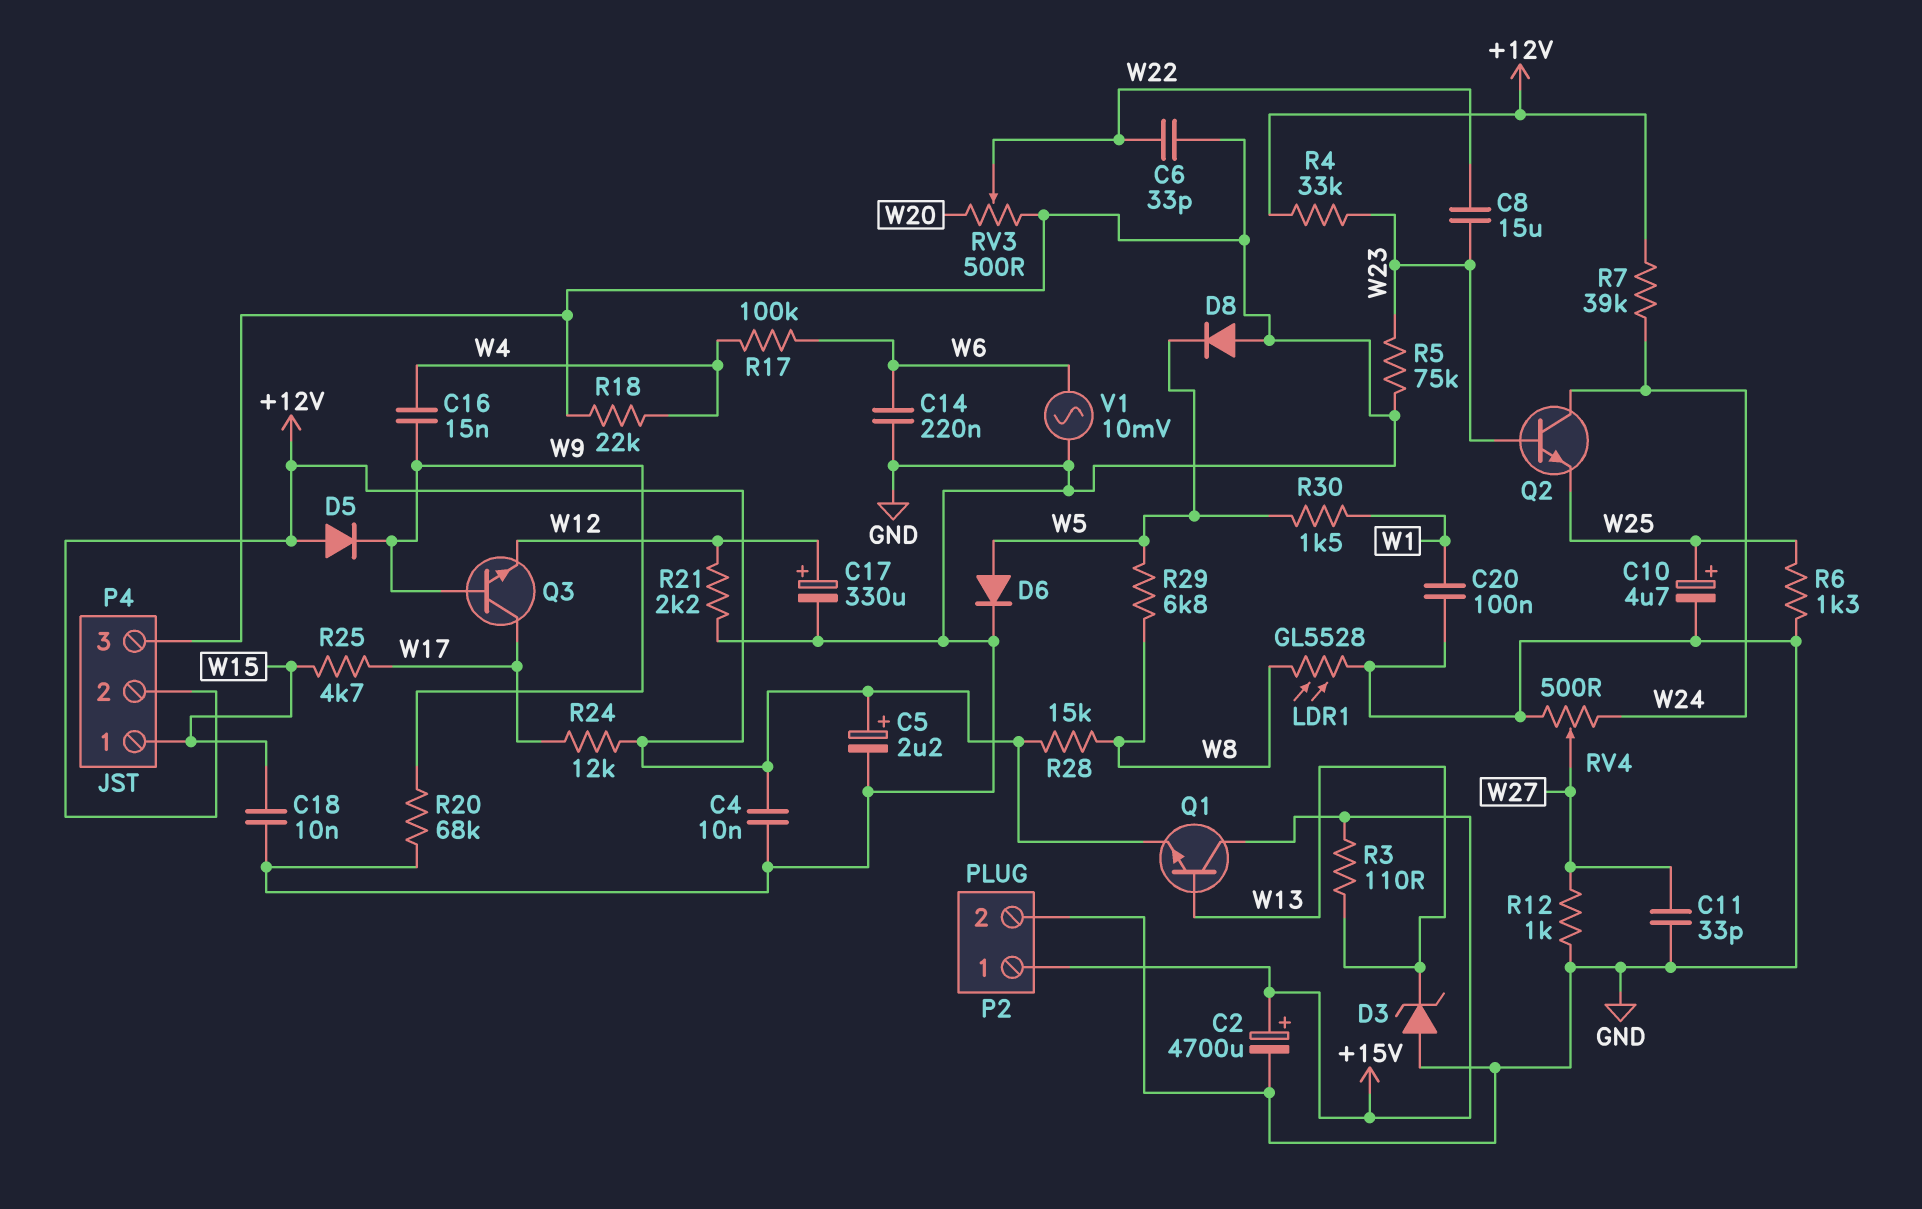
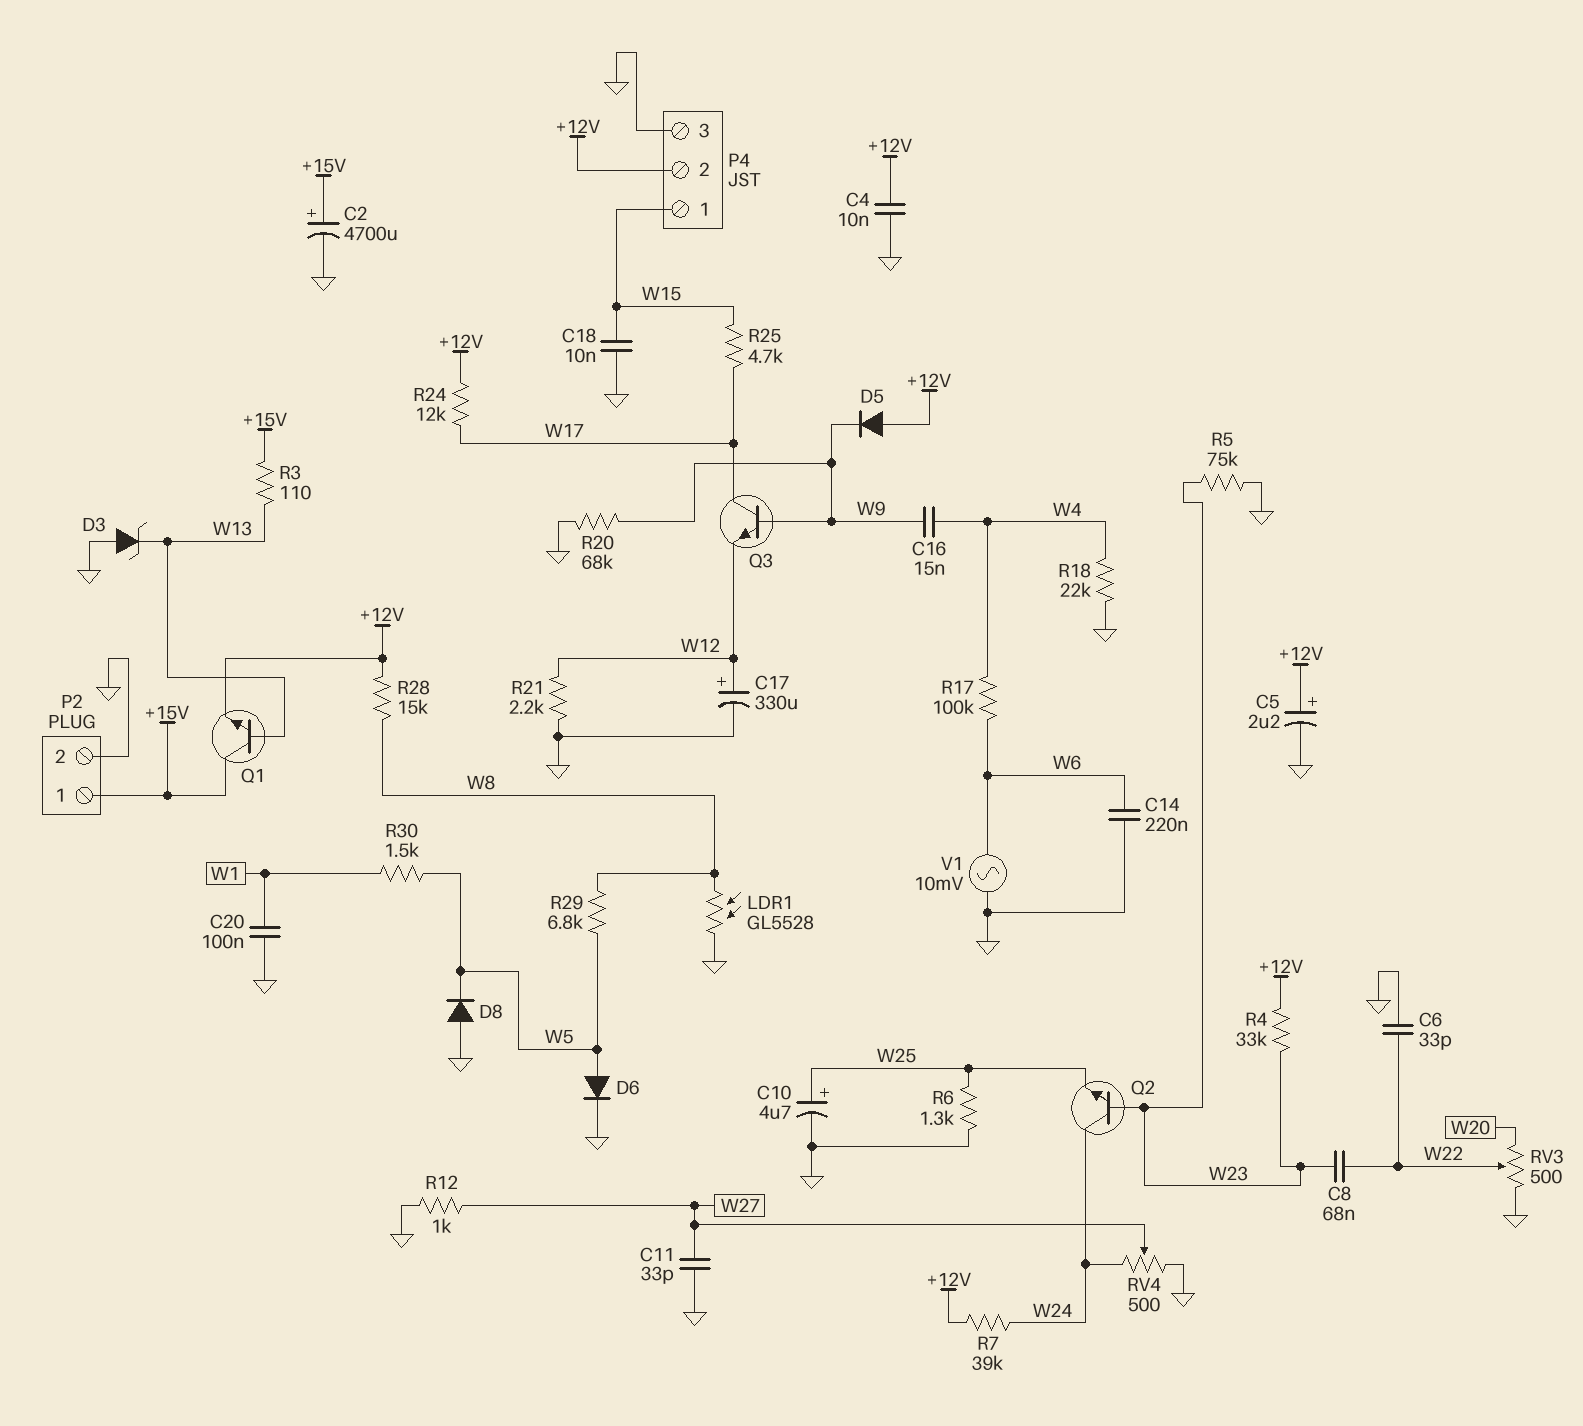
C8: 15uF (W22, W23) -> 68nF (W22, W23)

